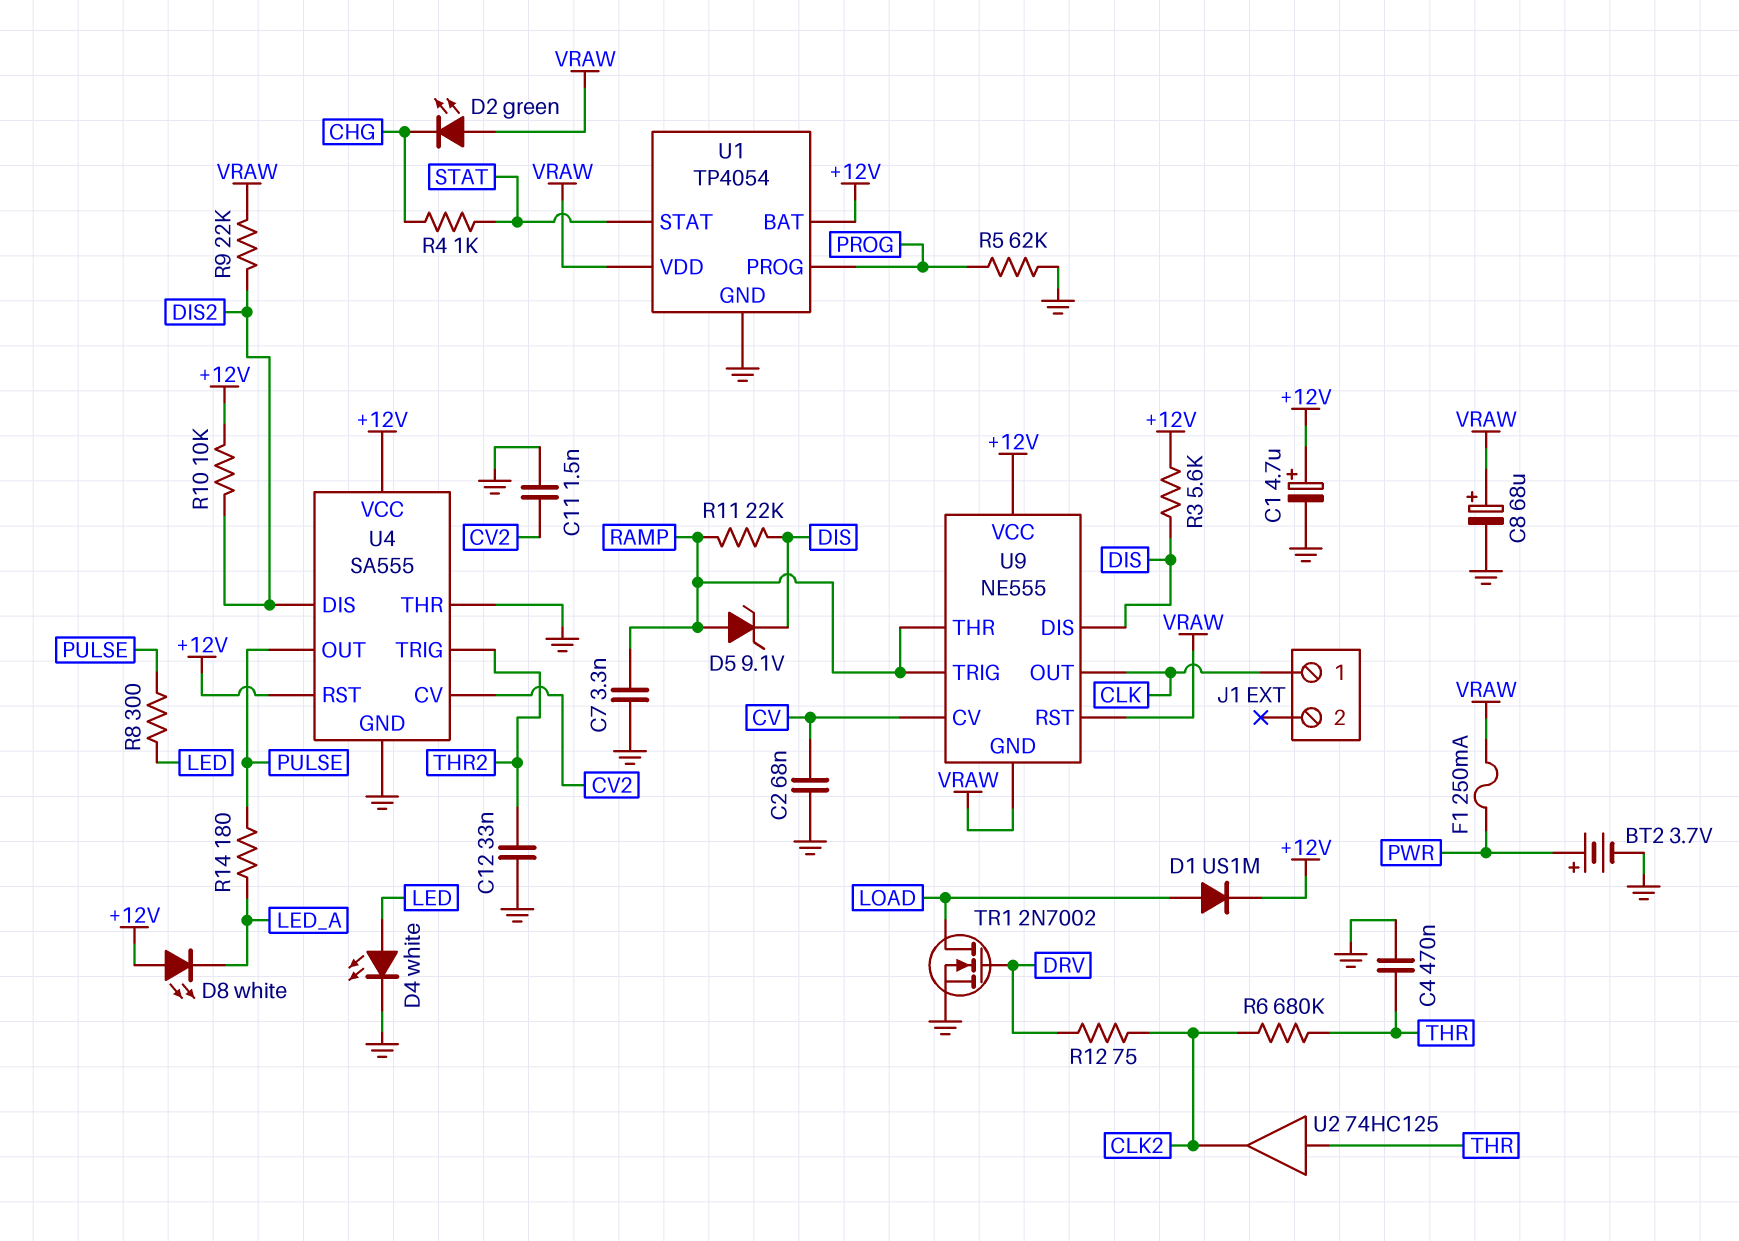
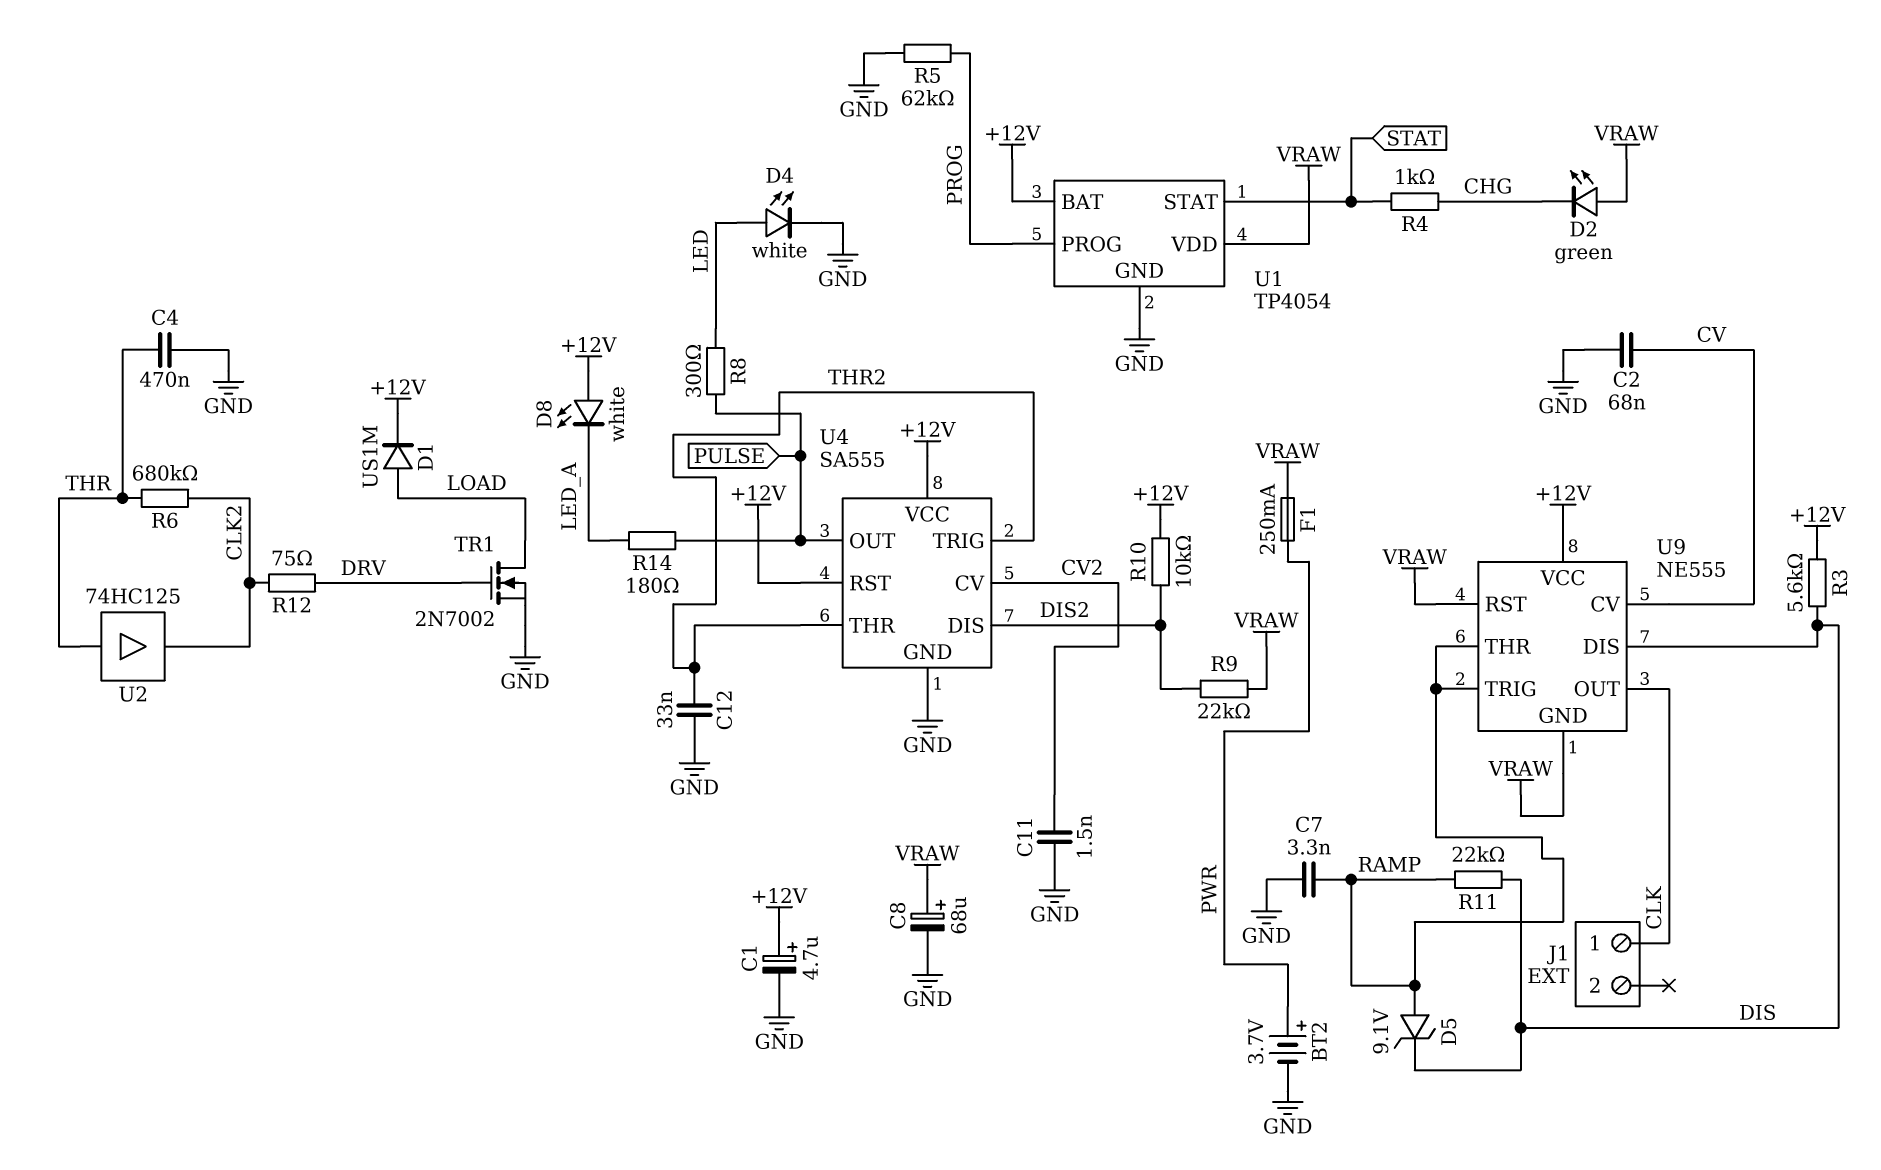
U4 pin THR: GND -> THR2

